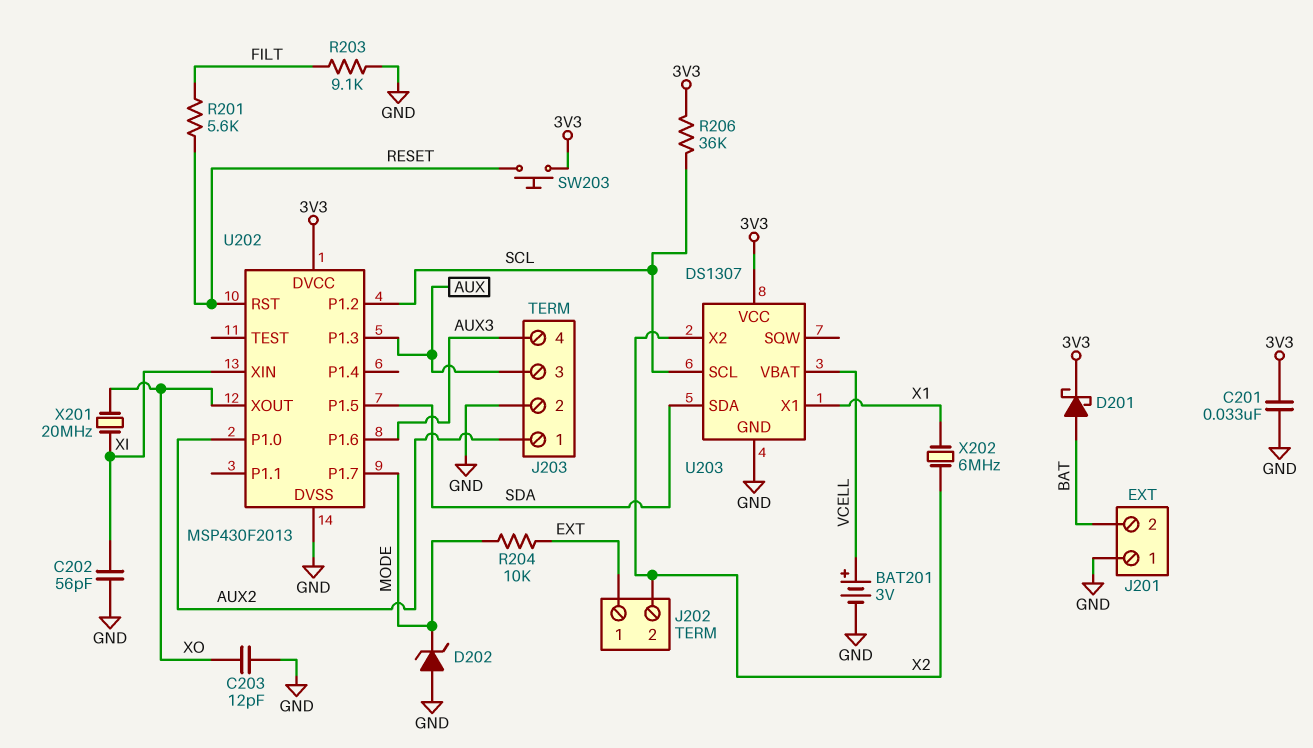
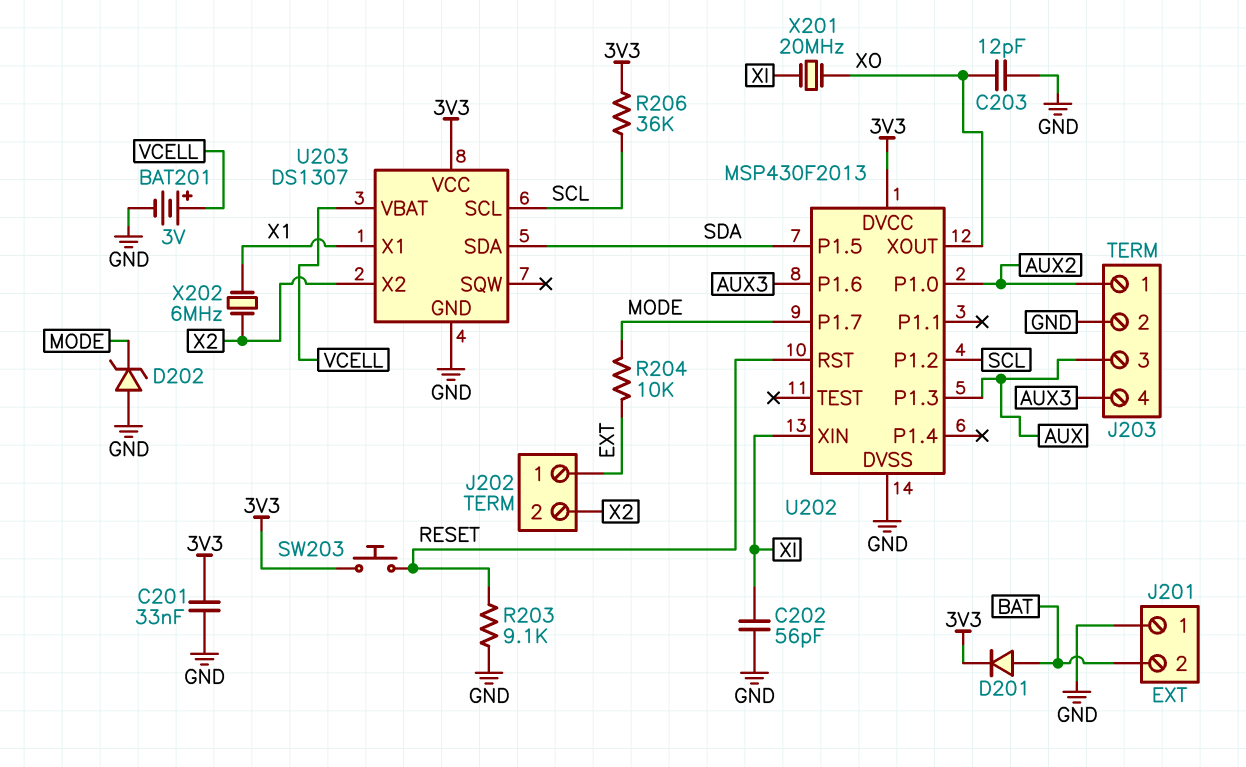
D201: schottky (A BAT, K 3V3) -> diode (A BAT, K 3V3)
R201: 5.6k (FILT, RESET) -> none
R203: 9.1k (FILT, GND) -> 9.1k (GND, RESET)

